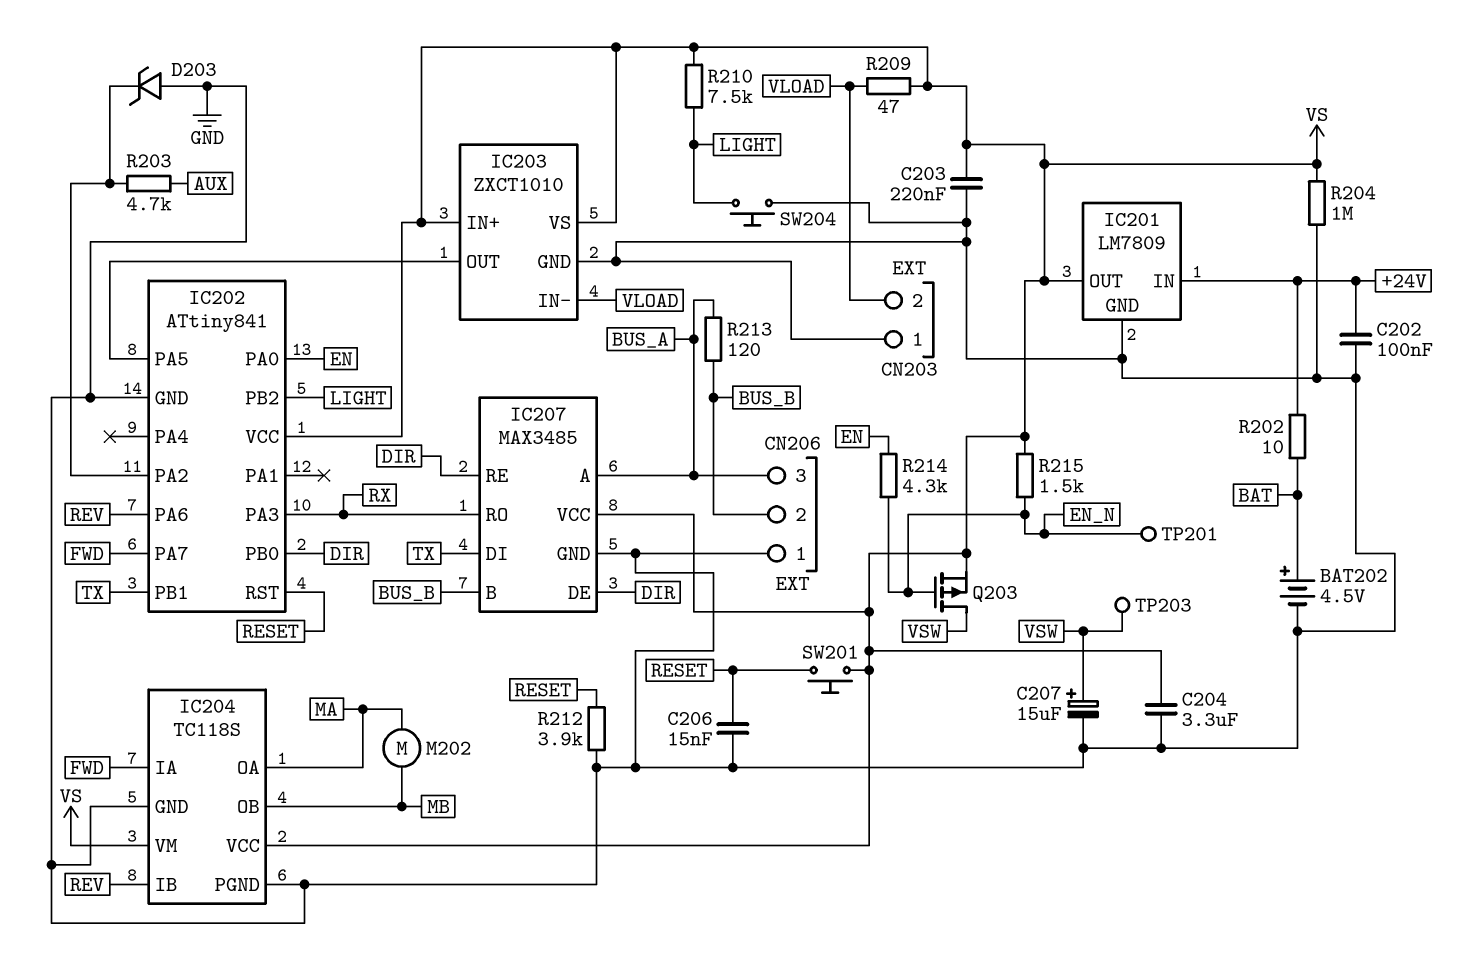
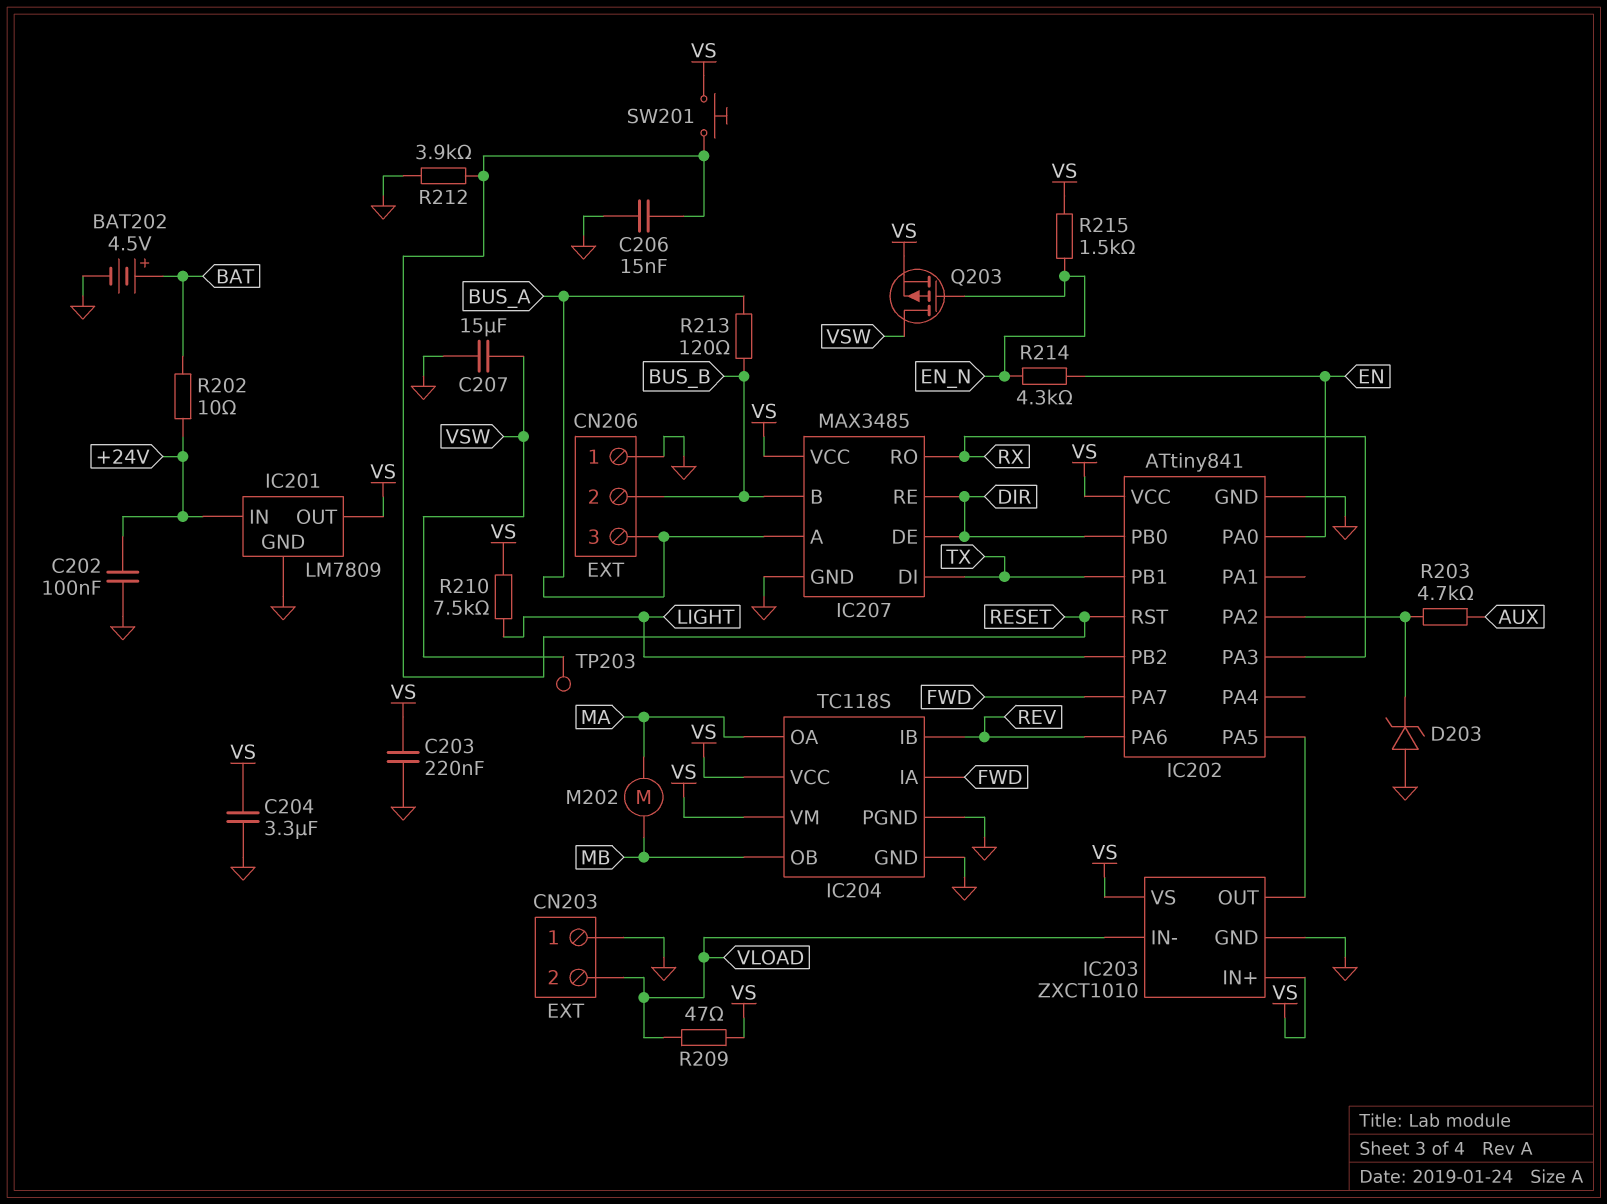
C207: 15uF (plus VSW, minus GND) -> 15uF (GND, VSW)
R204: 1M (GND, VS) -> none
SW204: button (GND, LIGHT) -> none
TP201: test point (EN_N) -> none

